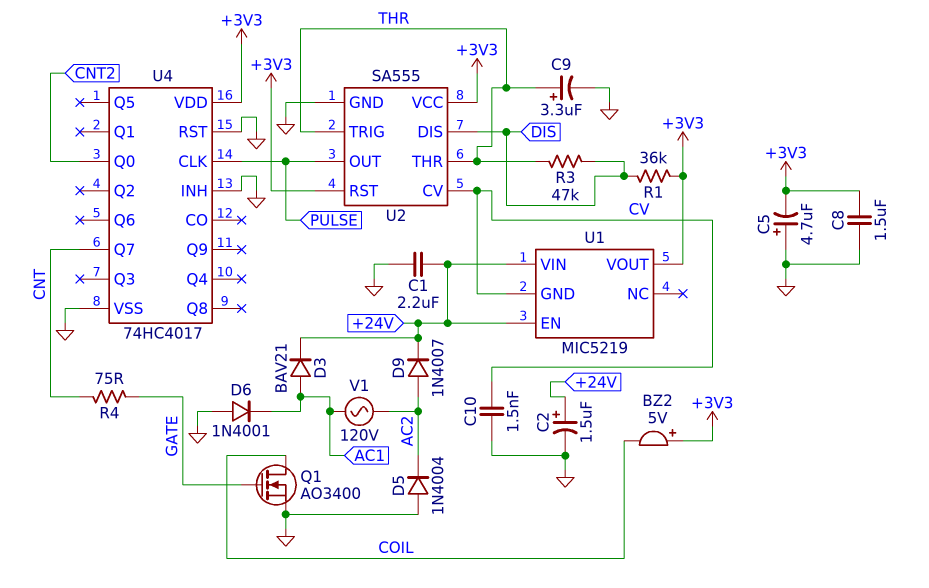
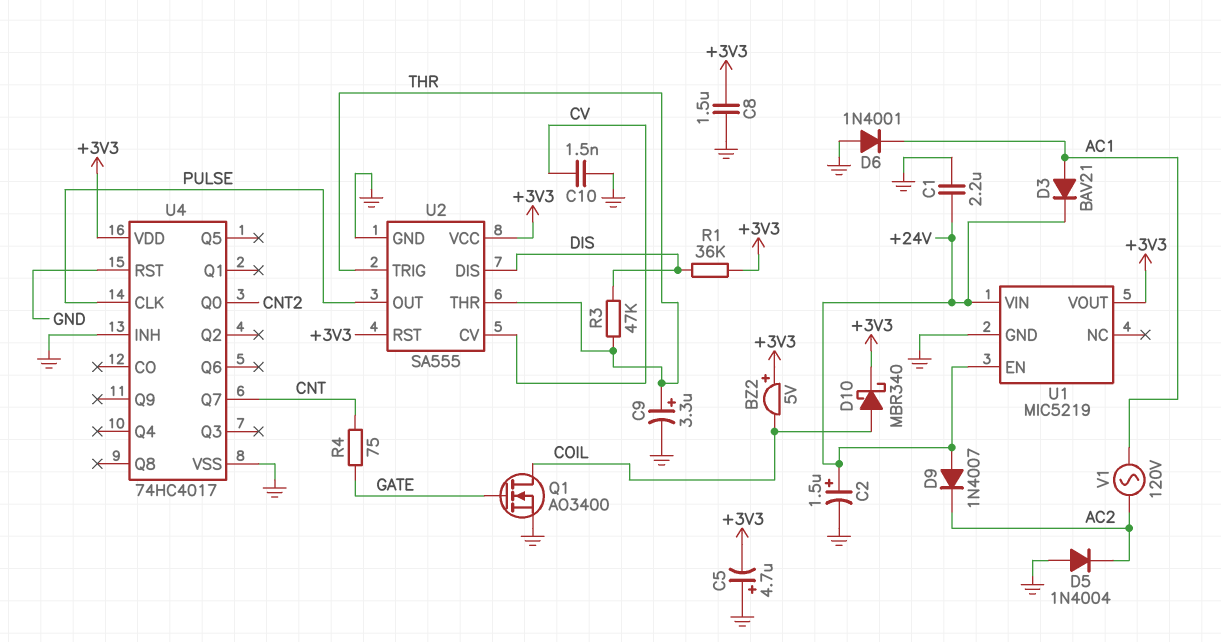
D9: diode 1N4007 (A AC2, K +24V) -> diode 1N4007 (A +24V, K AC2)
D10: none -> schottky MBR340 (A COIL, K +3V3)
U1 pin GND: CV -> GND

